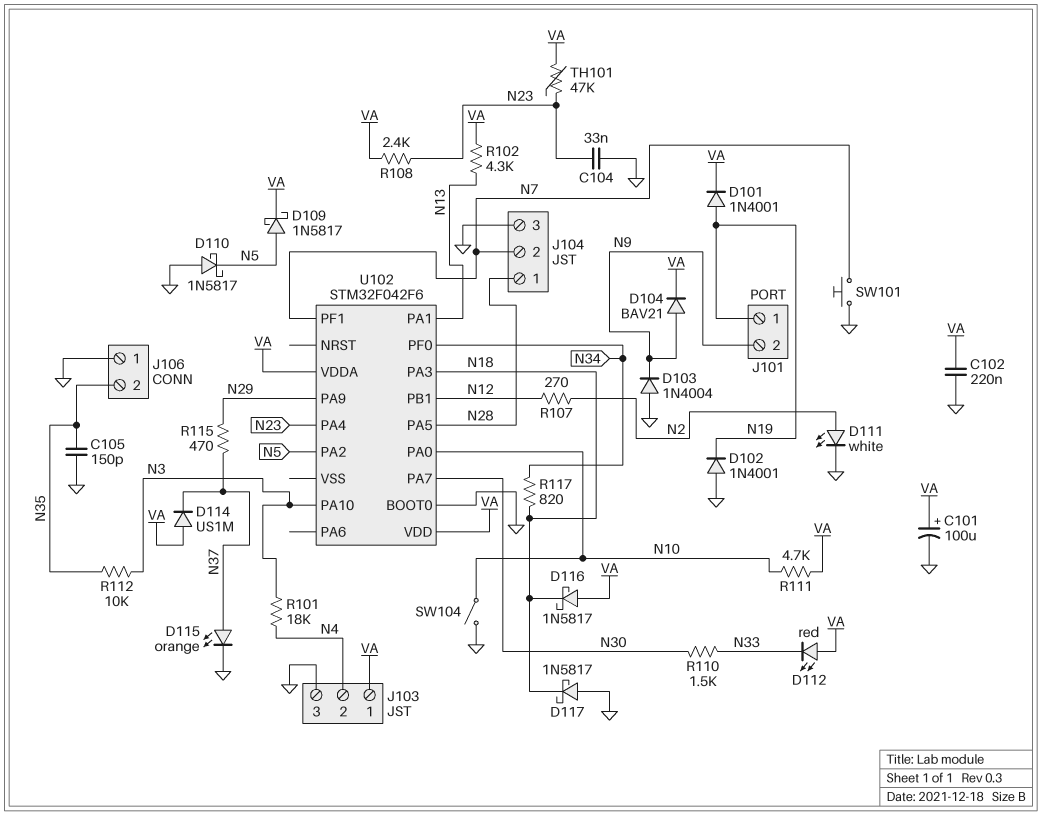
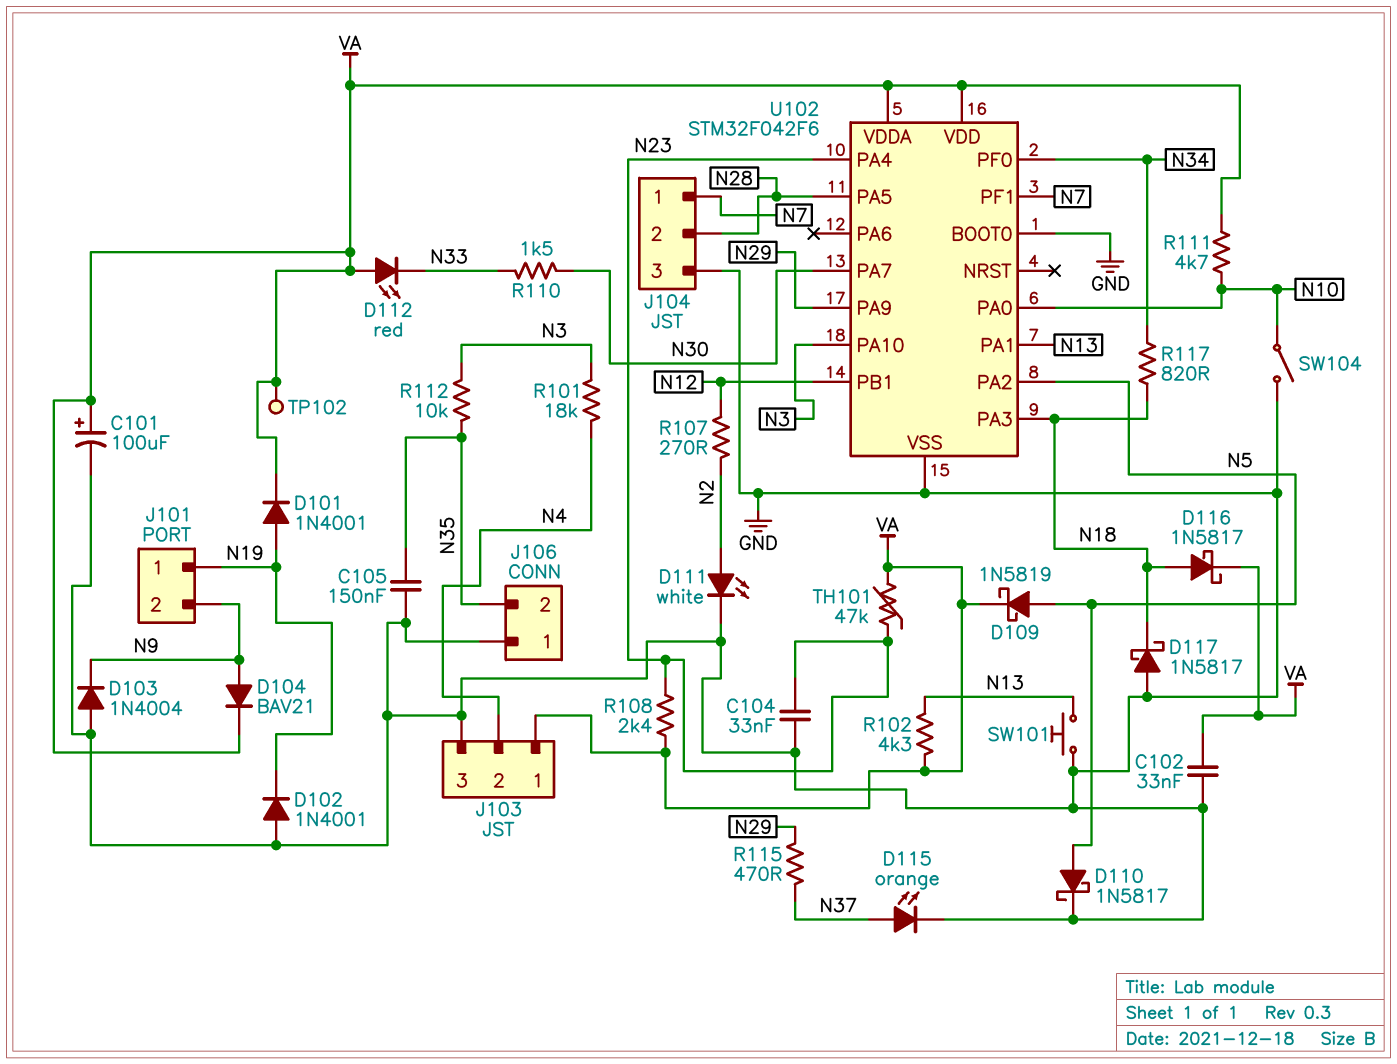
C102: 220nF (GND, VA) -> 33nF (GND, VA)
C105: 150pF (GND, N35) -> 150nF (GND, N35)
D109: schottky 1N5817 (A N5, K VA) -> schottky 1N5819 (A N5, K VA)
D110: schottky 1N5817 (A GND, K N5) -> schottky 1N5817 (A N5, K GND)
D114: diode US1M (A VA, K N37) -> none
D116: schottky 1N5817 (A VA, K N18) -> schottky 1N5817 (A N18, K VA)
J104 pin 1: N28 -> N7
J104 pin 2: N7 -> N28
SW101: button (GND, N7) -> button (GND, N13)
TP102: none -> test point (VA)
U102 pin VSS: none -> GND

